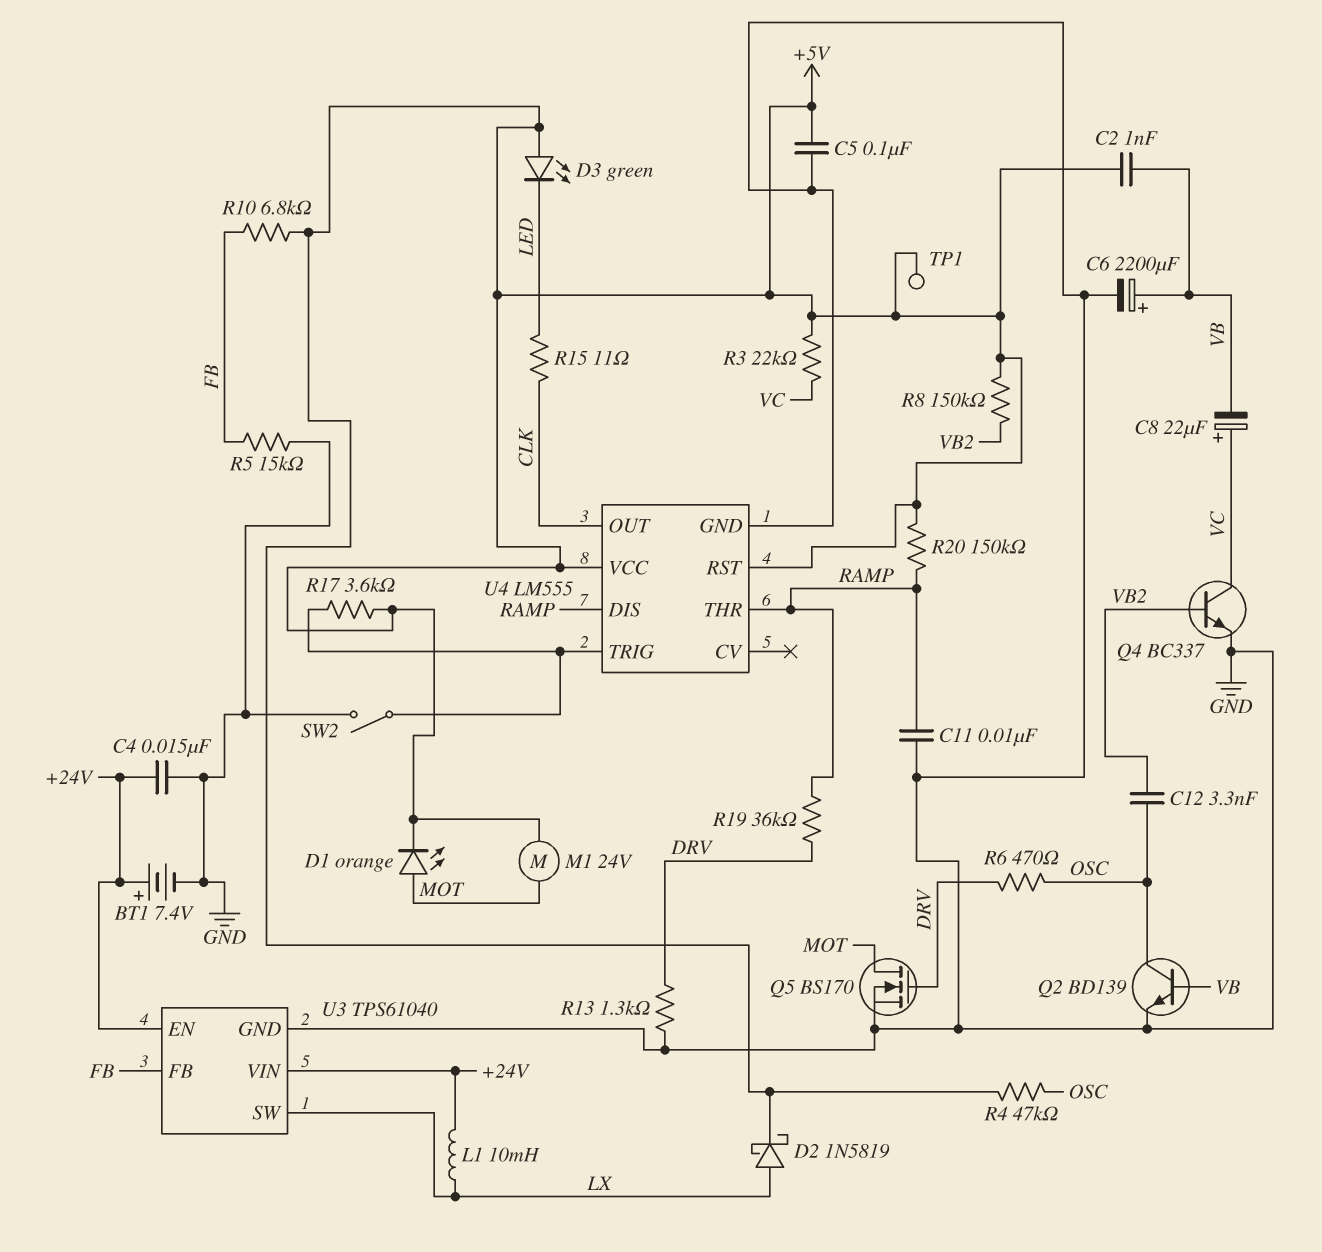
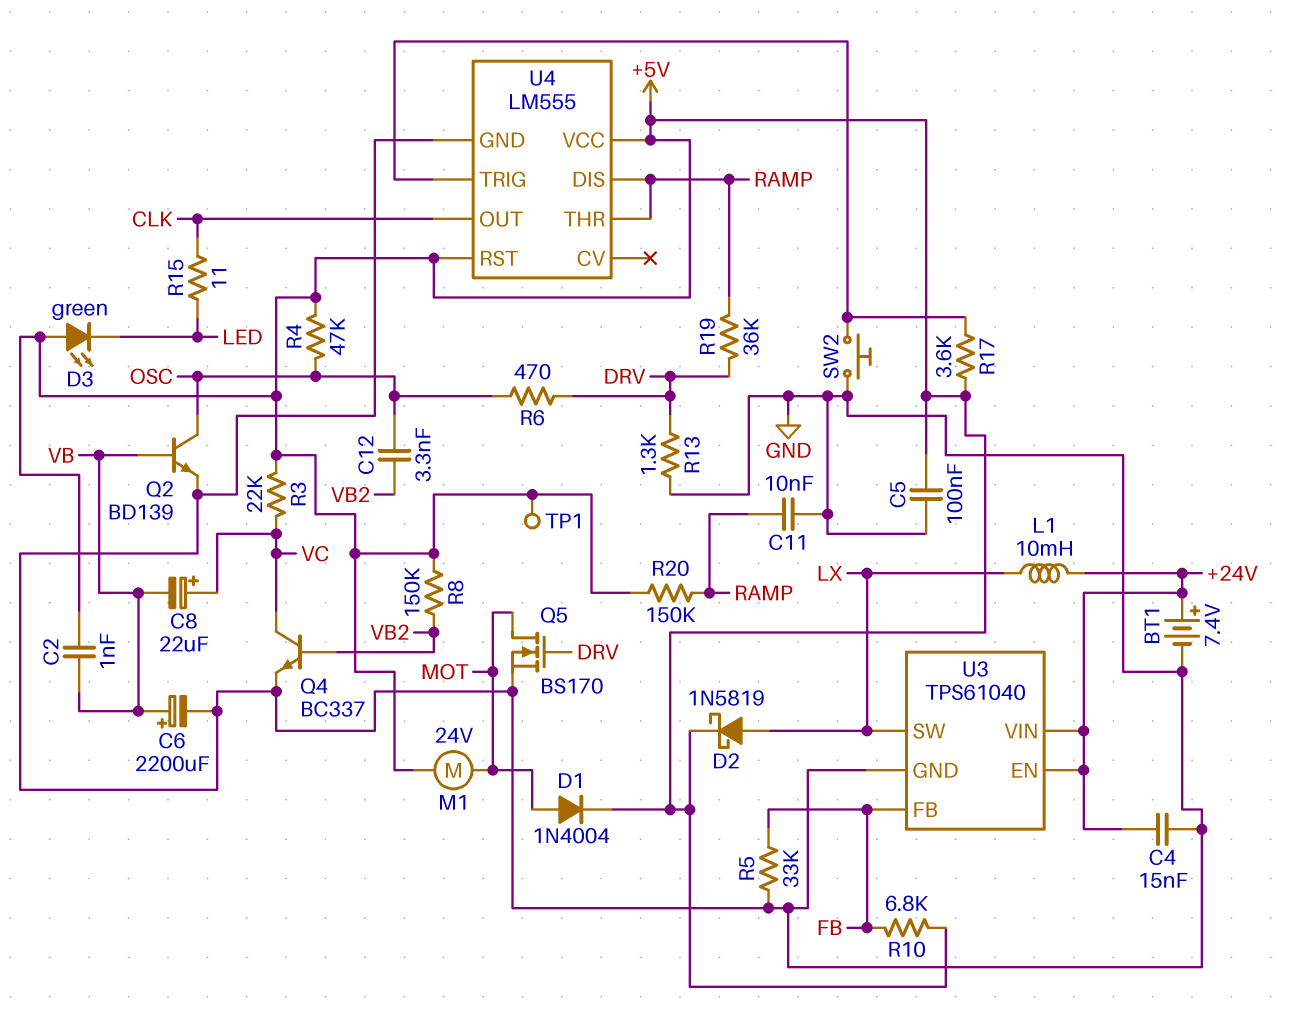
D1: LED orange (A MOT, K +5V) -> diode 1N4004 (A MOT, K +5V)
R5: 15k (FB, GND) -> 33k (FB, GND)
SW2: switch (GND, U4/TRIG) -> button (GND, U4/TRIG)

